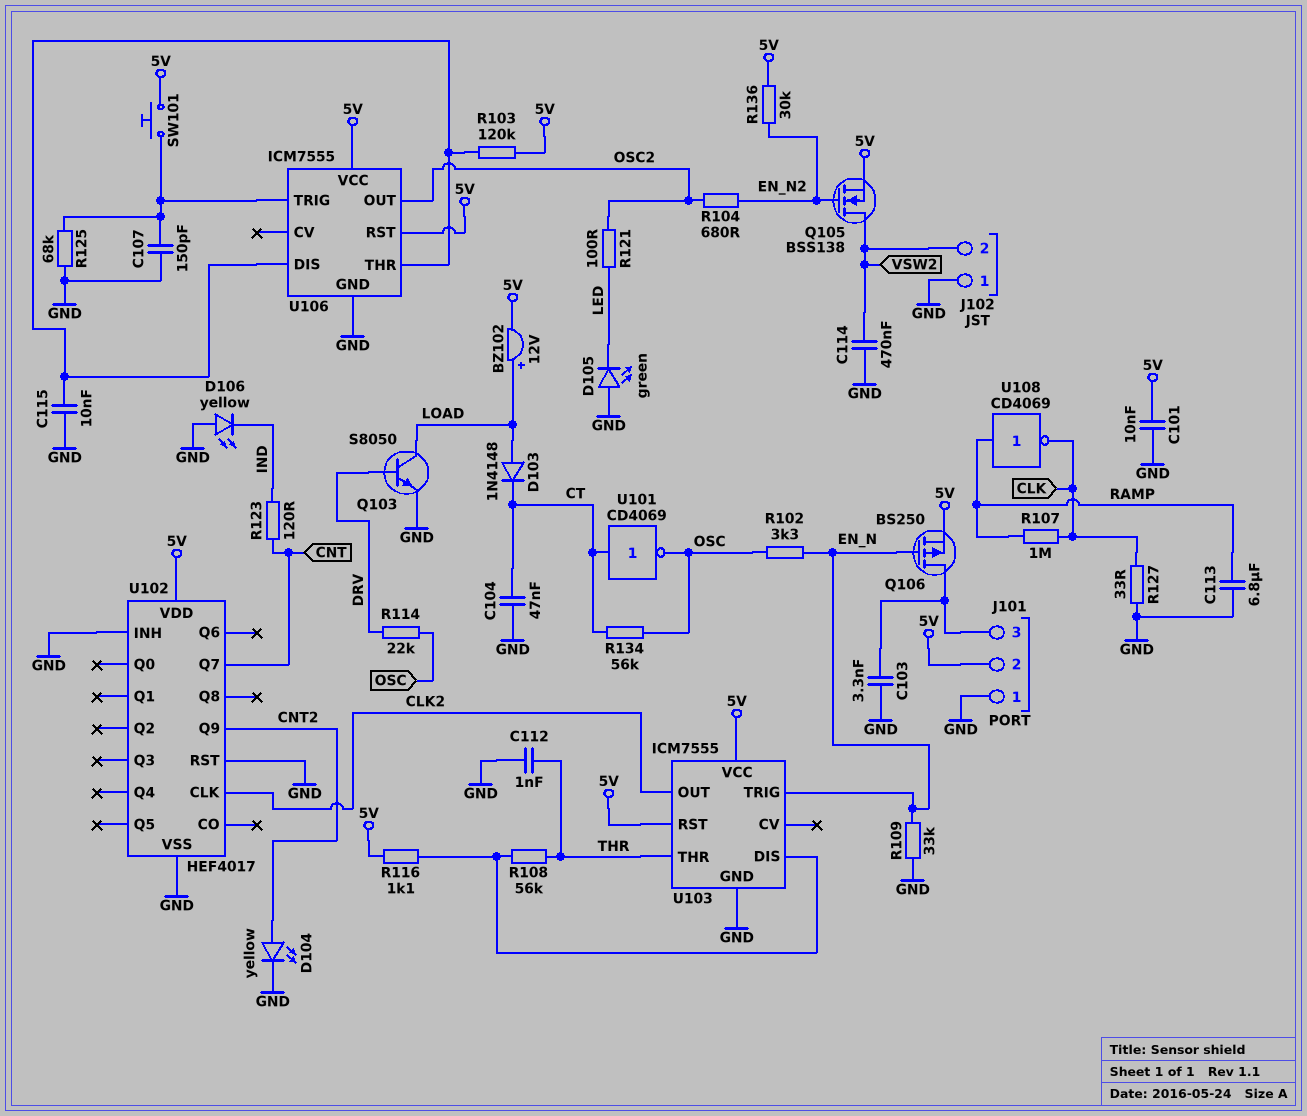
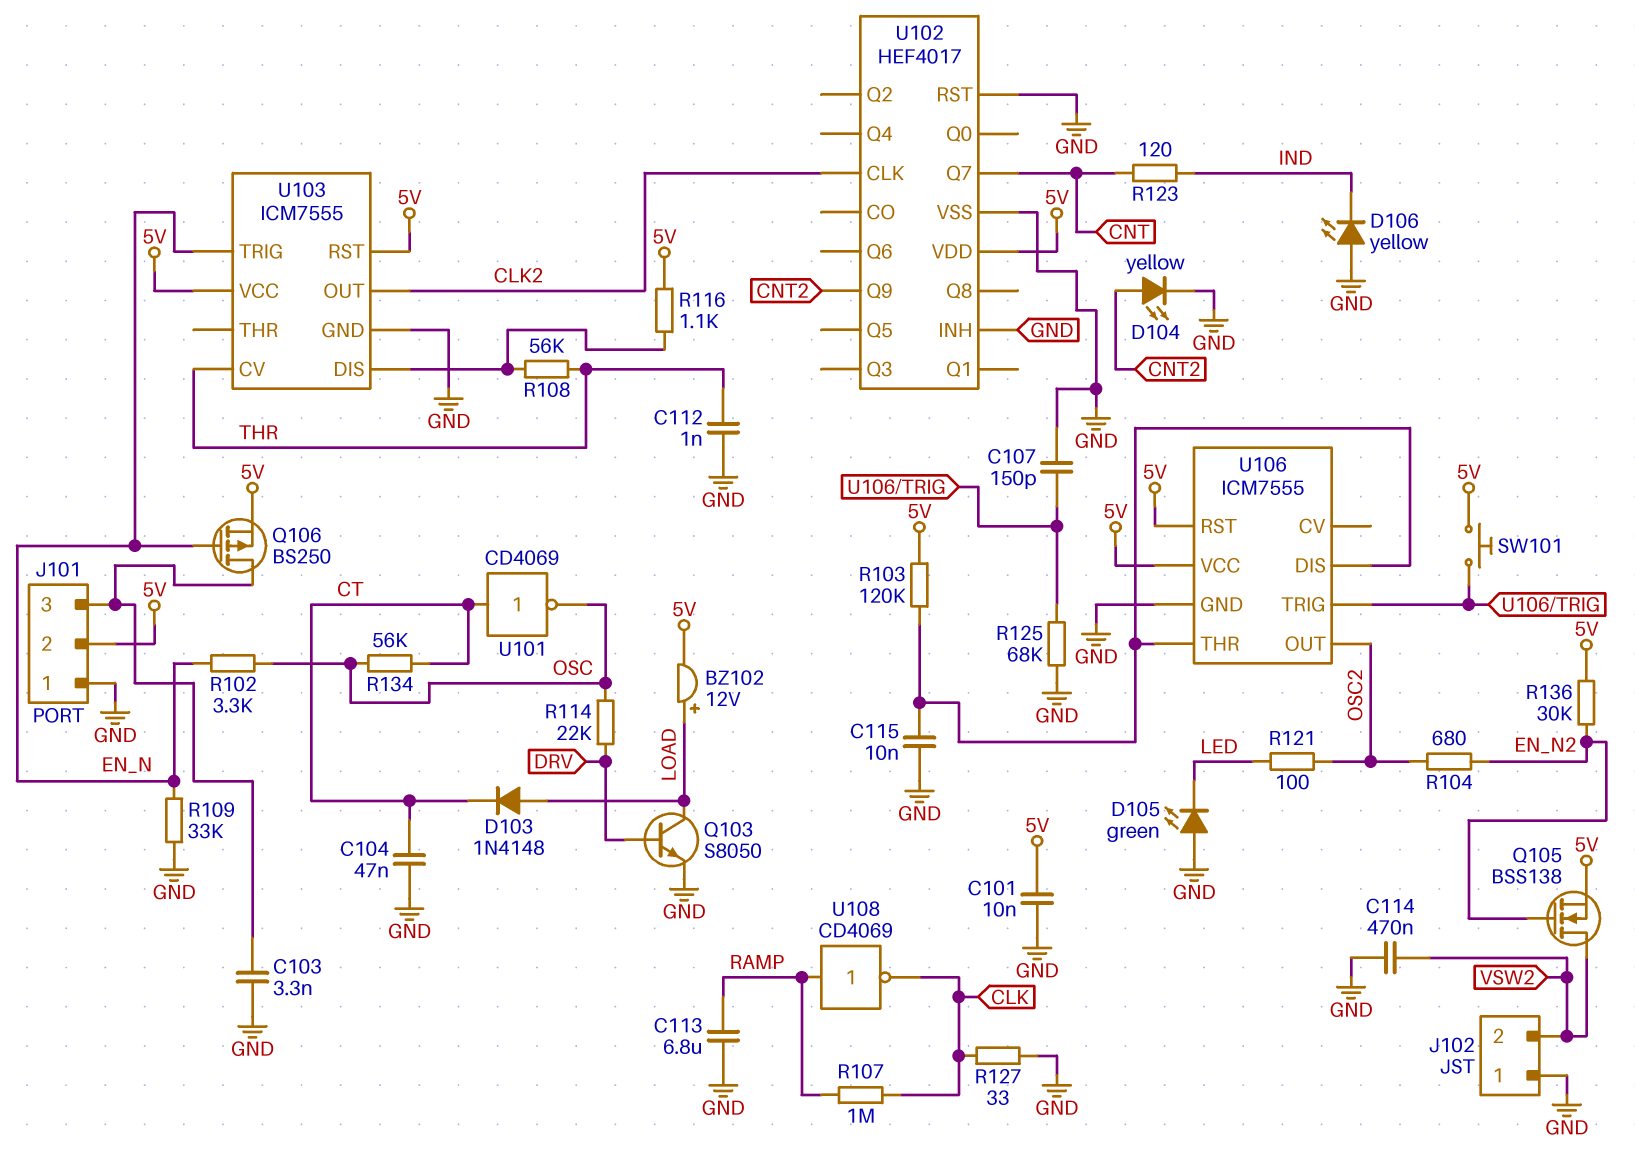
U103 pin CV: none -> THR
U103 pin THR: THR -> none

